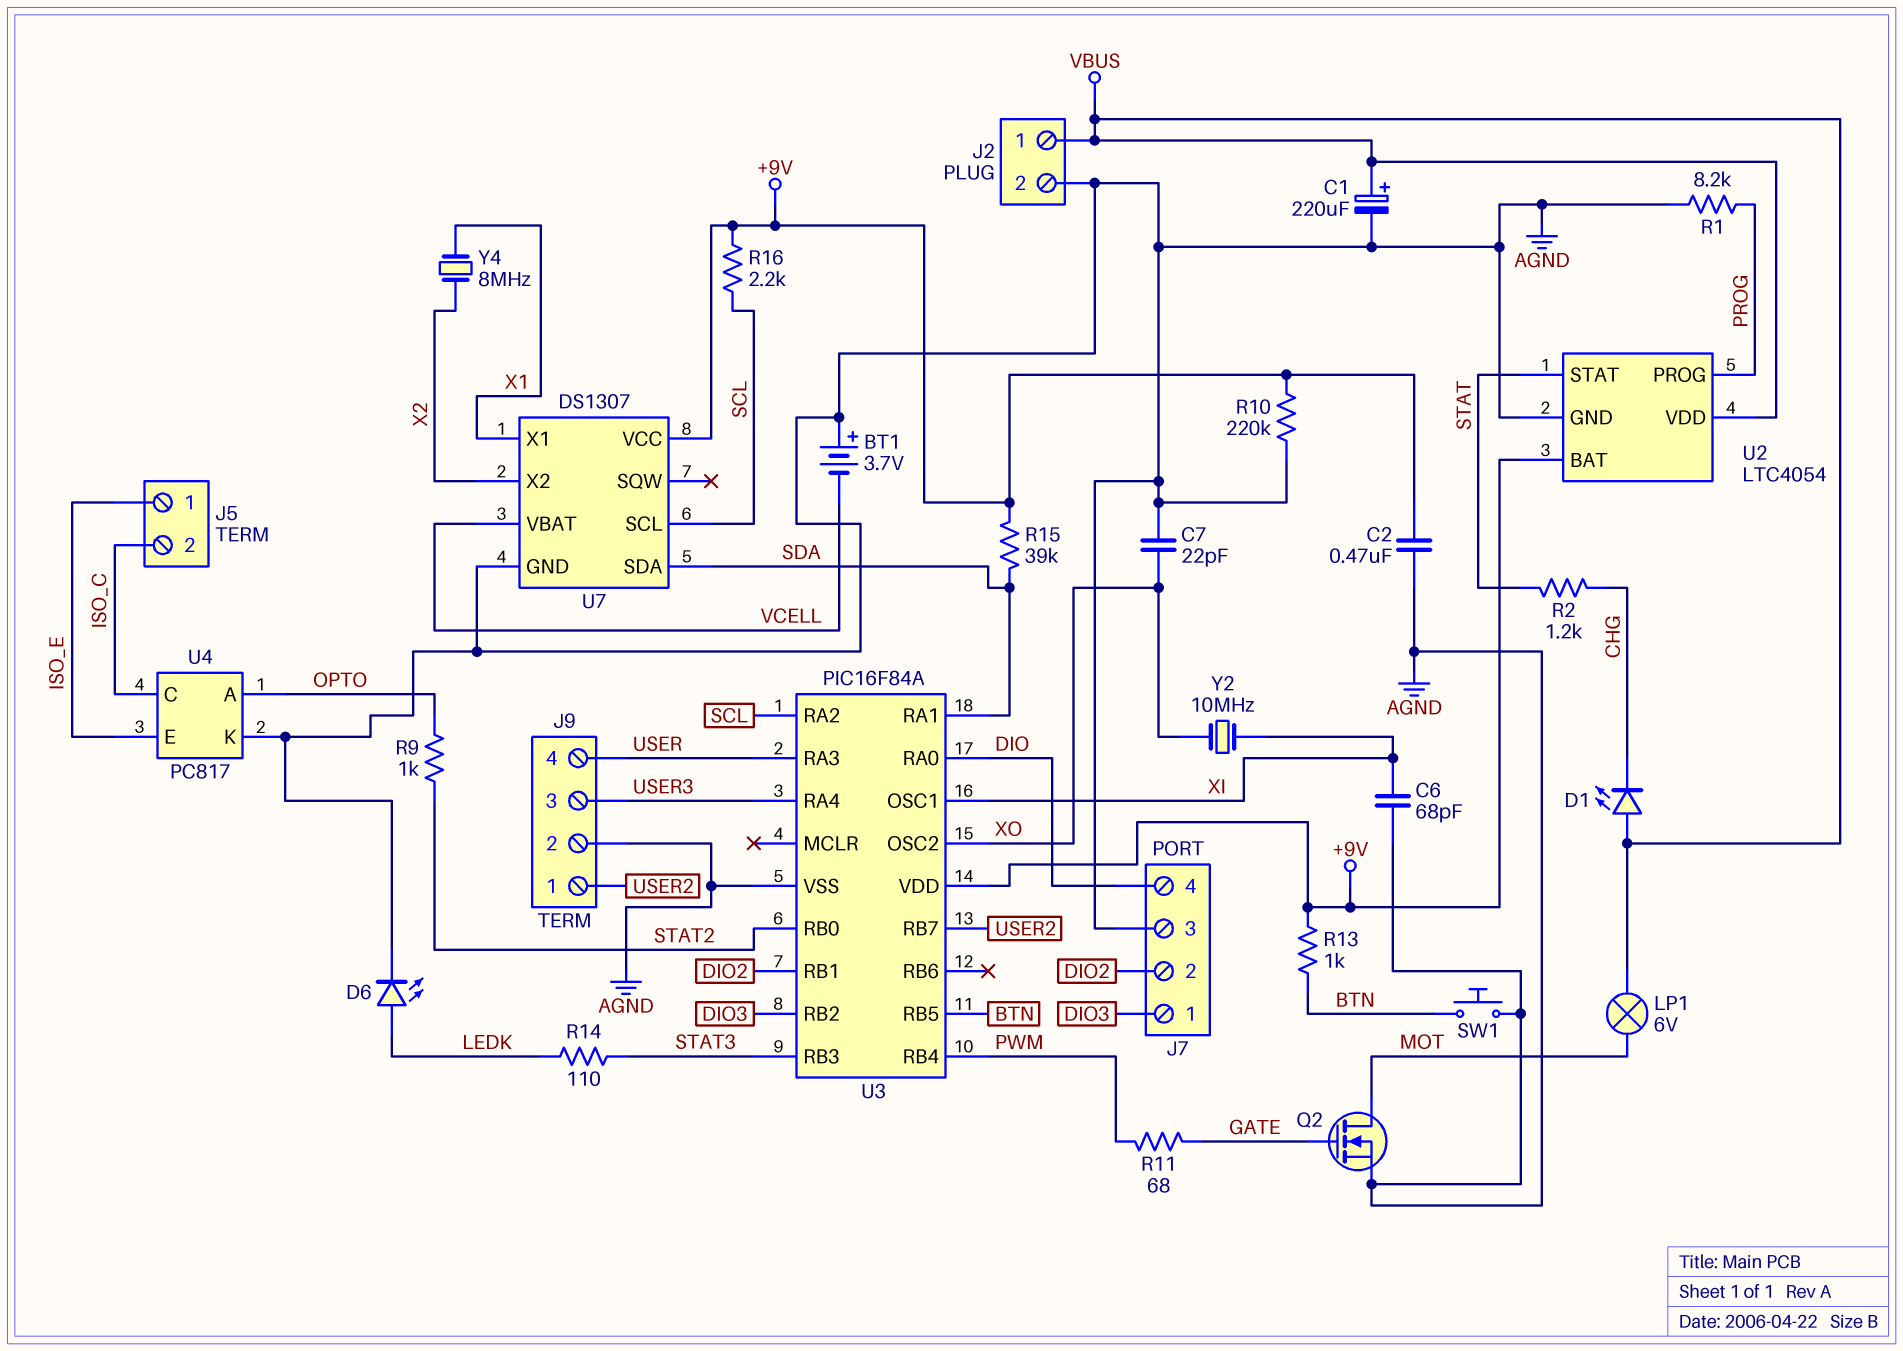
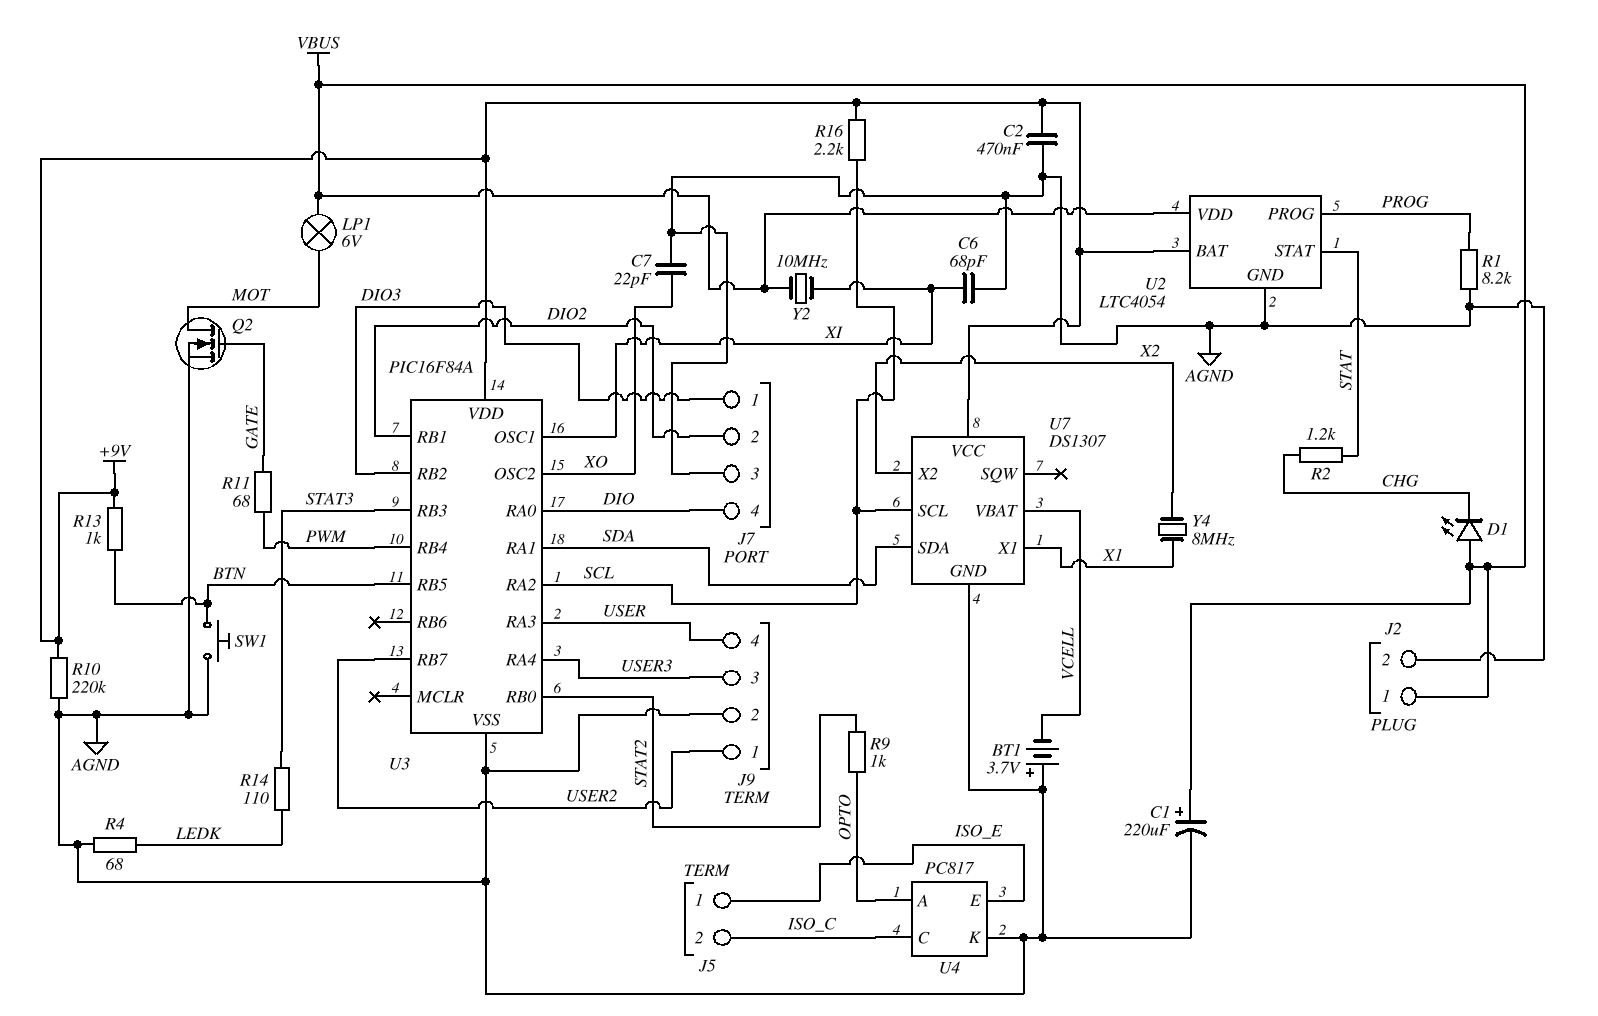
D6: LED (A LEDK, K AGND) -> none
R4: none -> 68 (AGND, LEDK)
R15: 39k (+9V, SDA) -> none
Y2: 10MHz (XI, XO) -> 10MHz (VBUS, XI)

